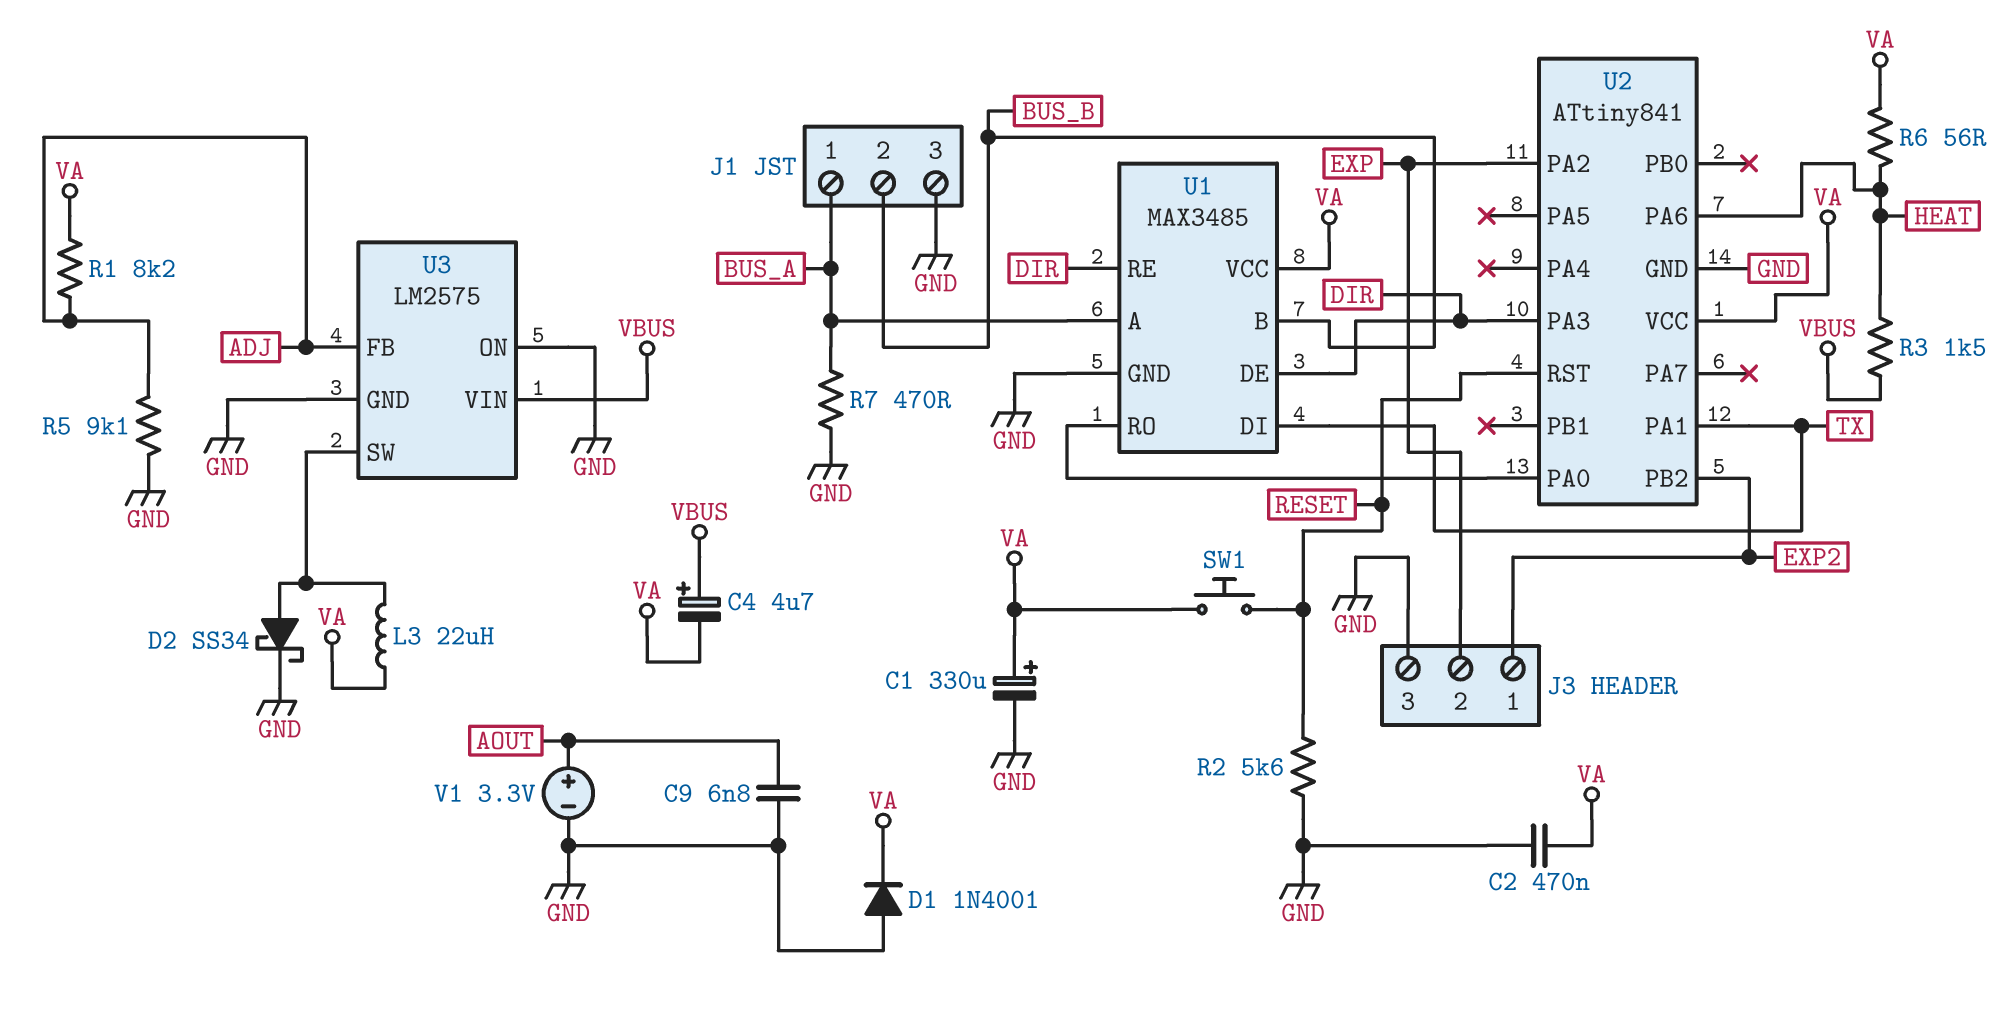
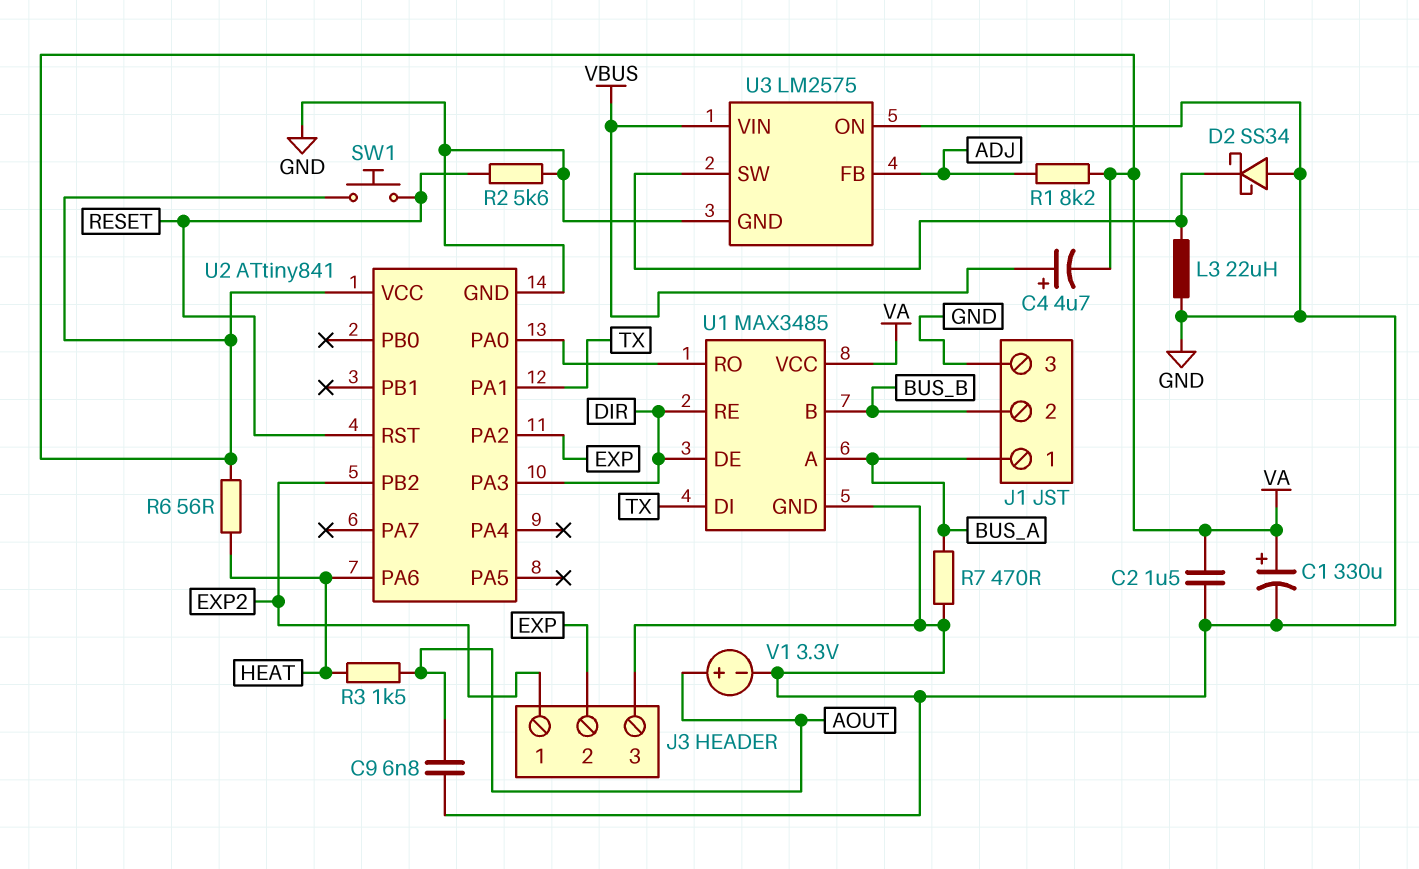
C2: 470nF (GND, VA) -> 1.5uF (GND, VA)
D1: diode 1N4001 (A GND, K VA) -> none
D2: schottky SS34 (A U3/SW, K GND) -> schottky SS34 (A GND, K U3/SW)
L3: 22uH (U3/SW, VA) -> 22uH (GND, U3/SW)
R3: 1.5k (HEAT, VBUS) -> 1.5k (AOUT, HEAT)
R5: 9.1k (ADJ, GND) -> none

